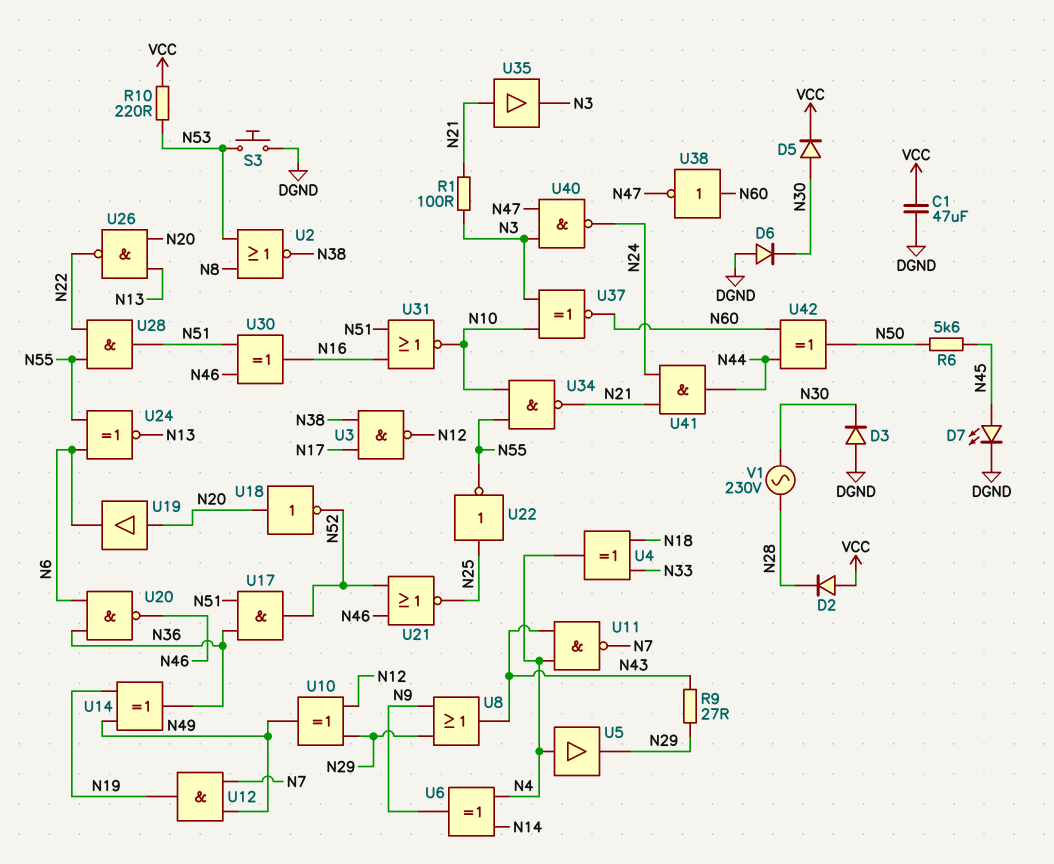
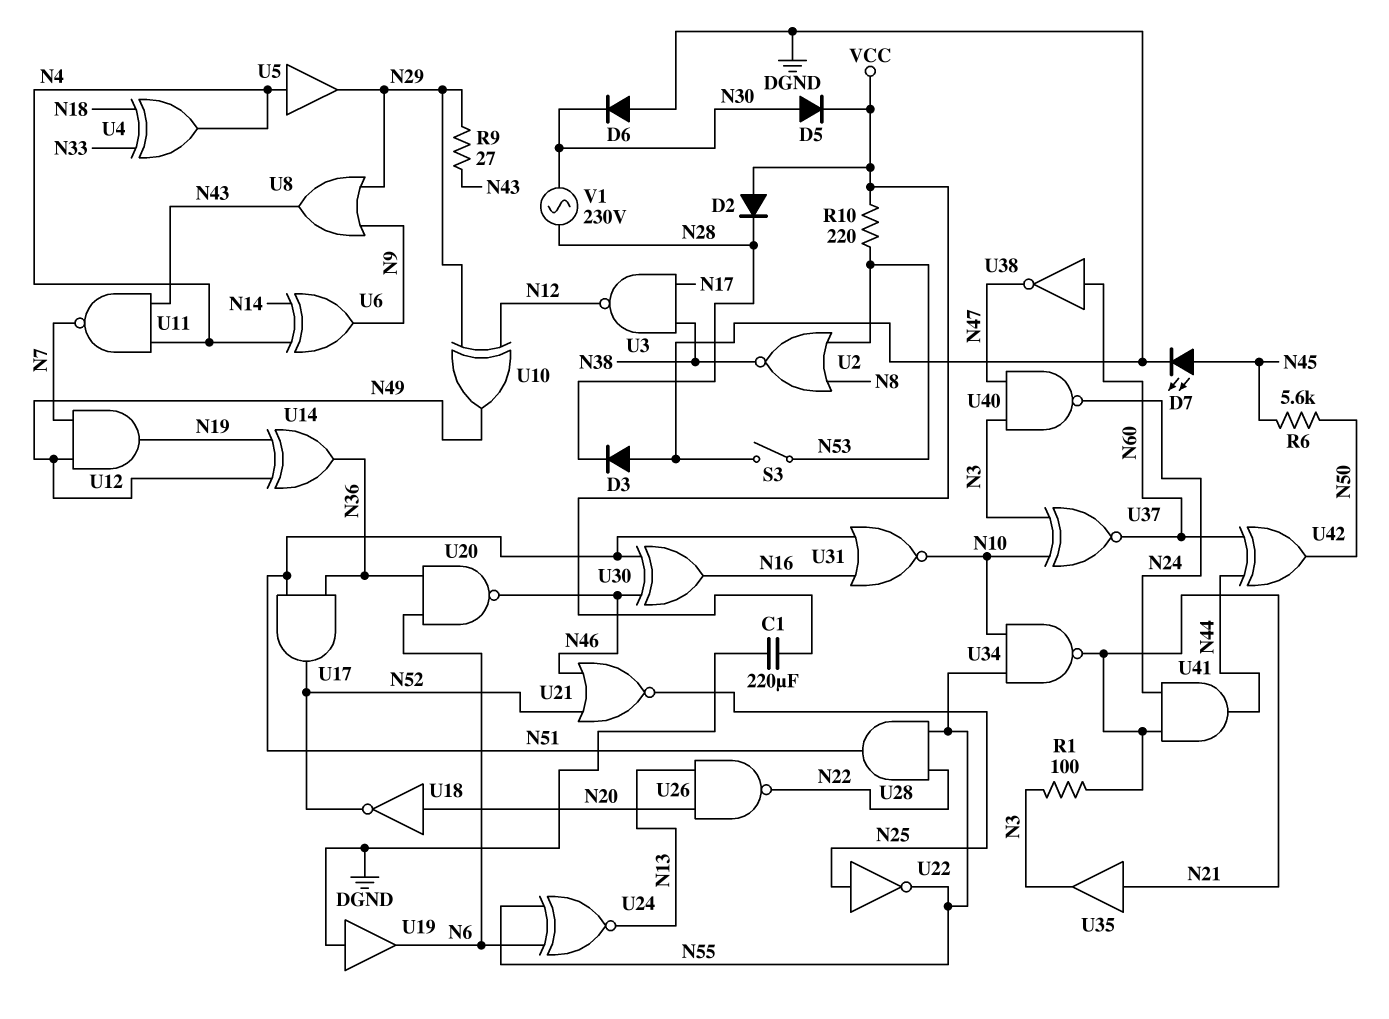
C1: 47uF (DGND, VCC) -> 220uF (DGND, VCC)
D3: diode (A DGND, K N30) -> diode (A DGND, K N28)
S3: button (DGND, N53) -> switch (DGND, N53)
U19: buffer (in N20, out N6) -> buffer (in DGND, out N6)

